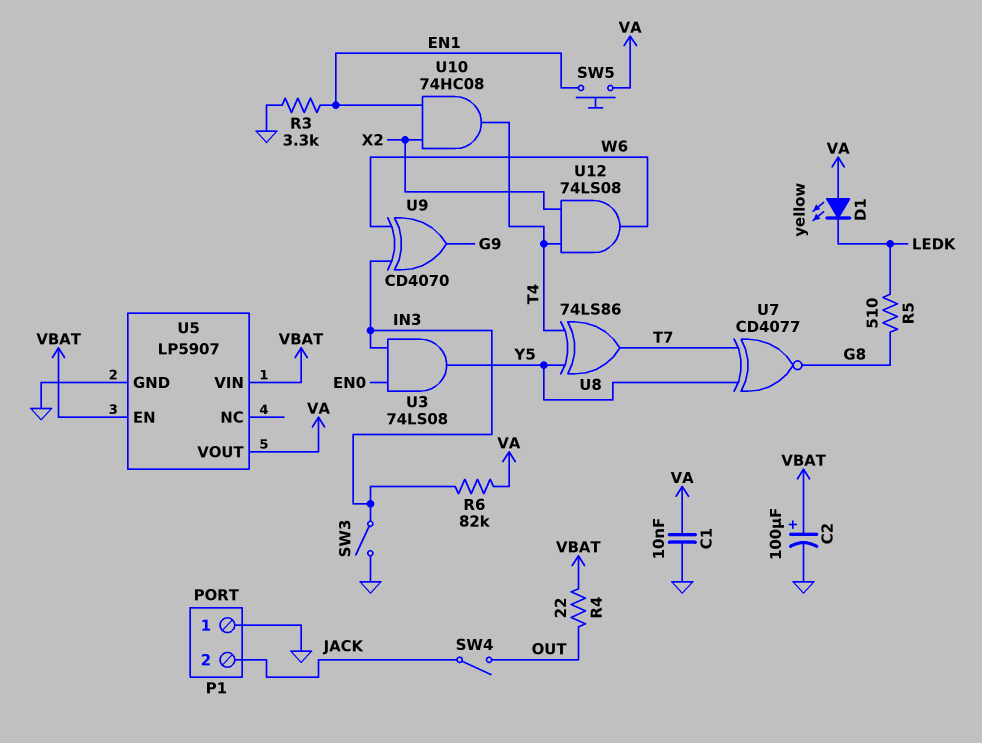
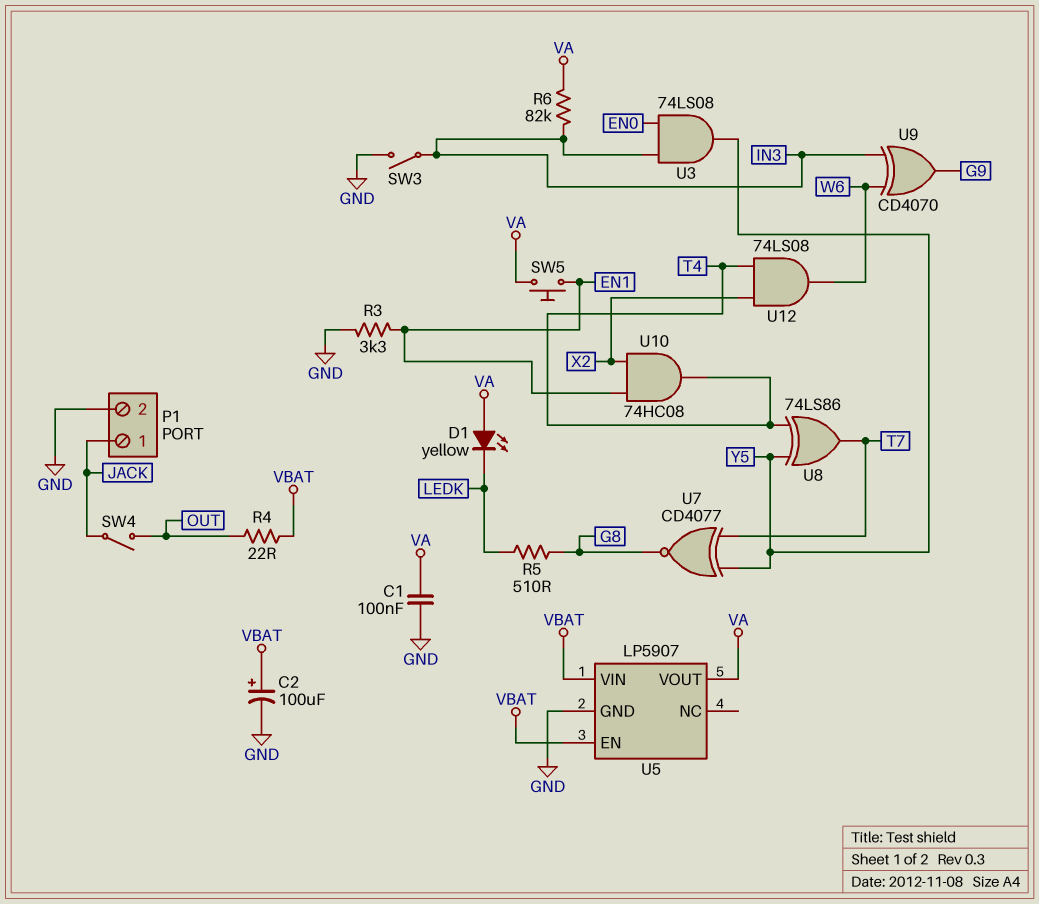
C1: 10nF (GND, VA) -> 100nF (GND, VA)
P1 pin 1: GND -> JACK
P1 pin 2: JACK -> GND

